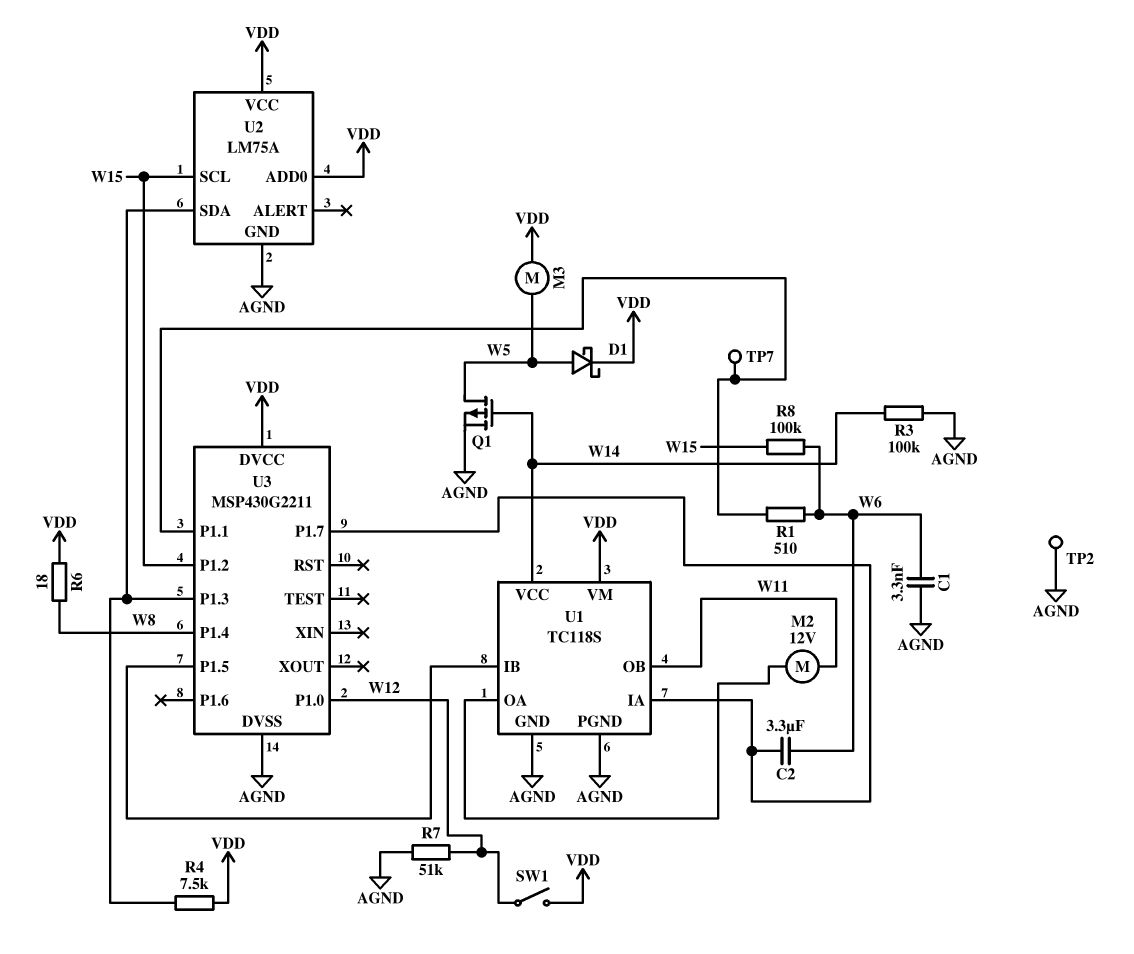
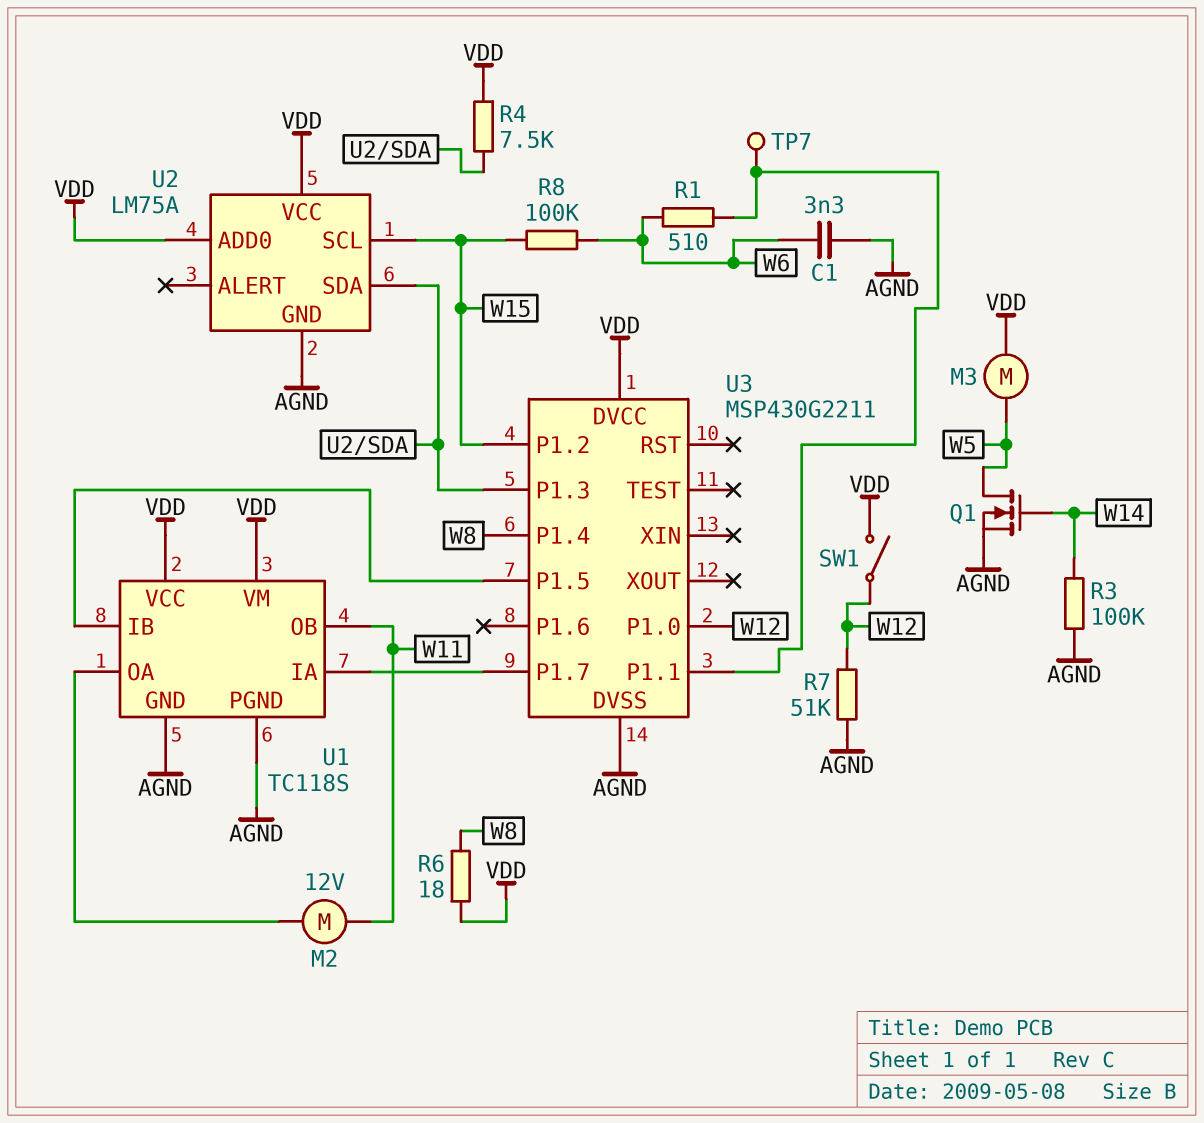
C2: 3.3uF (U1/IA, W6) -> none
D1: schottky (A W5, K VDD) -> none
Q1: PMOS (G W14, D W5, S AGND) -> NMOS (G W14, D W5, S AGND)
TP2: test point (AGND) -> none
U1 pin VCC: W14 -> VDD

